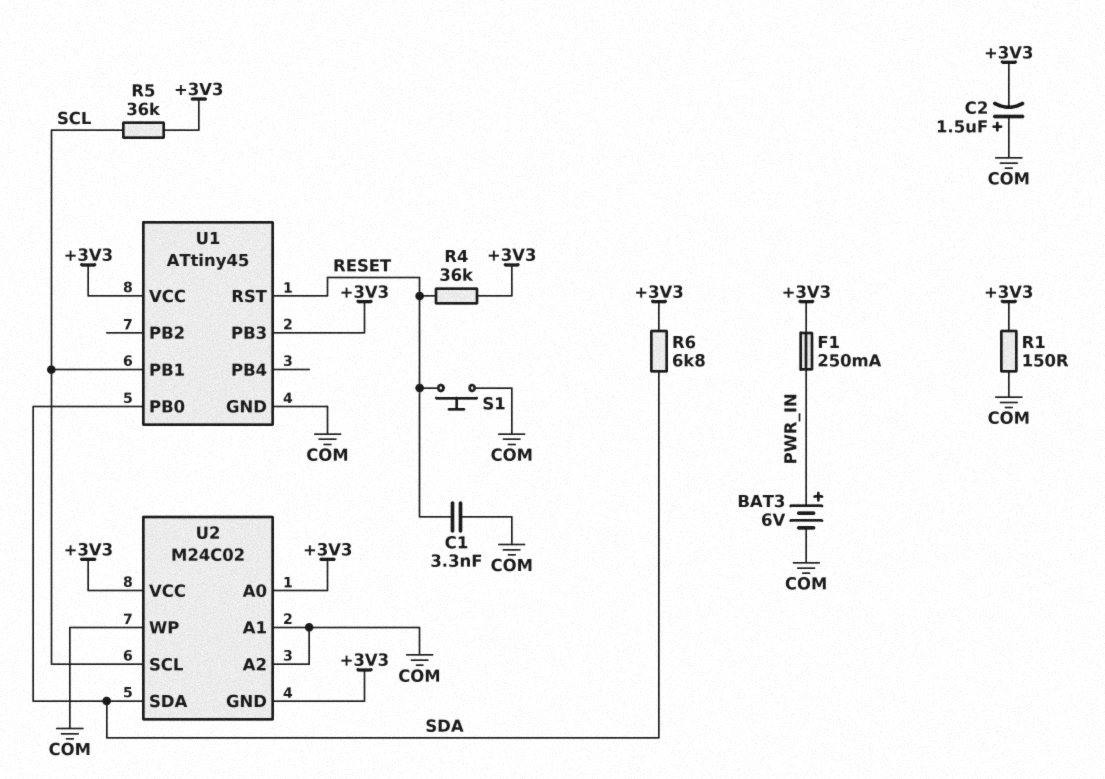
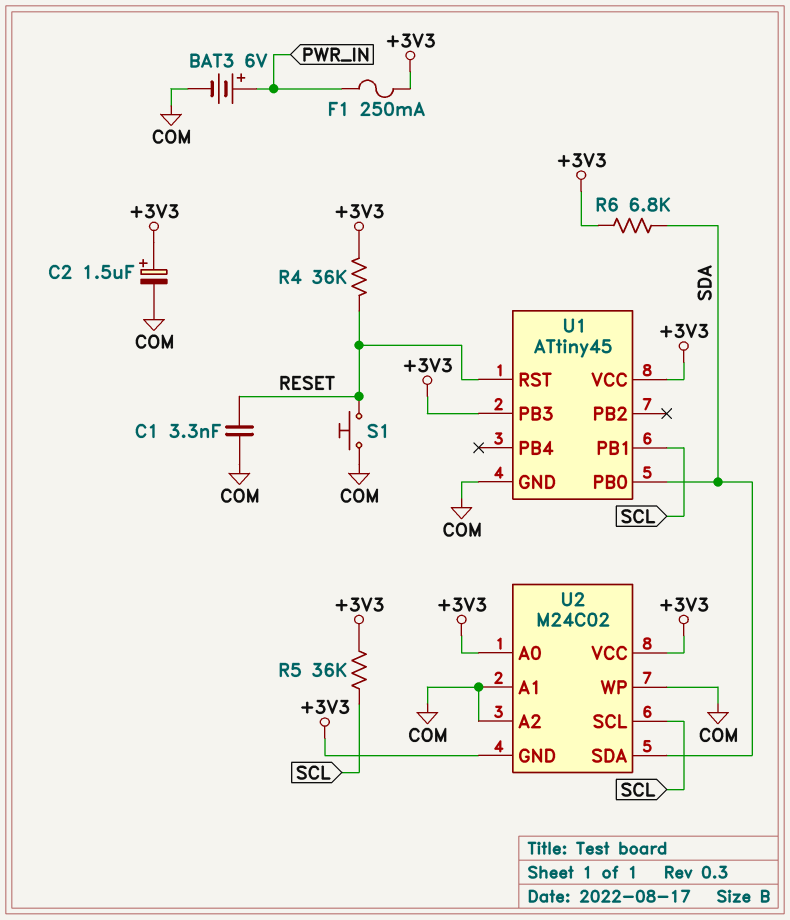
C2: 1.5uF (plus COM, minus +3V3) -> 1.5uF (plus +3V3, minus COM)
R1: 150 (+3V3, COM) -> none

